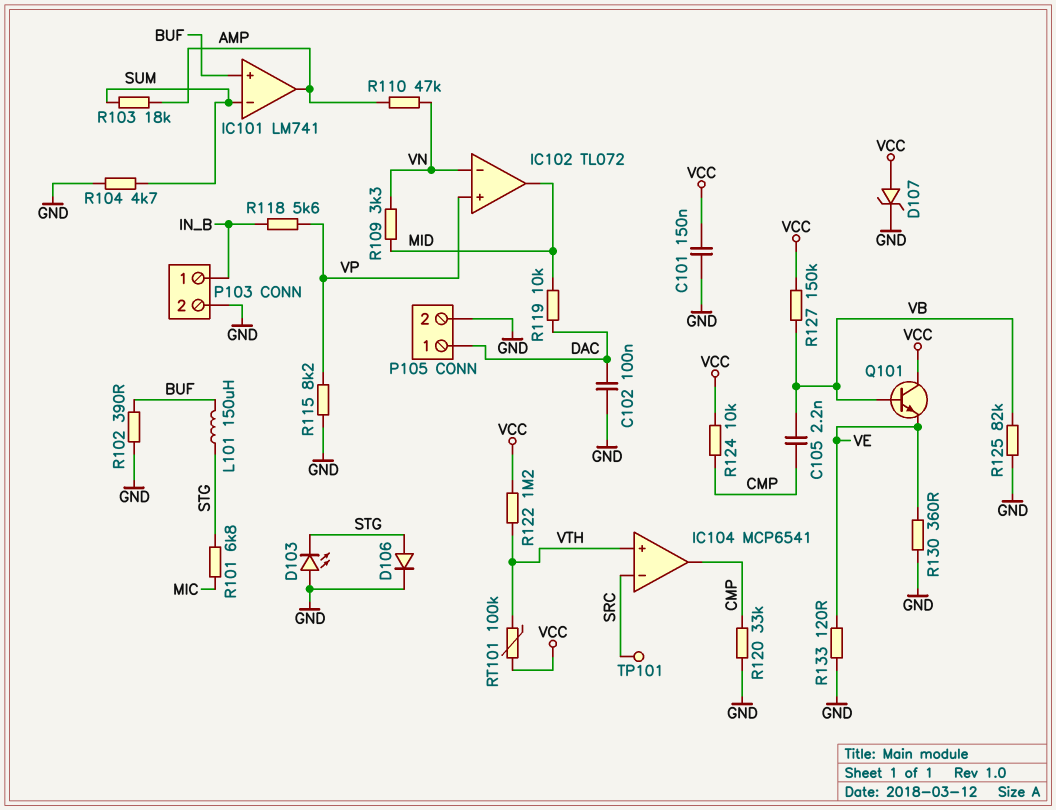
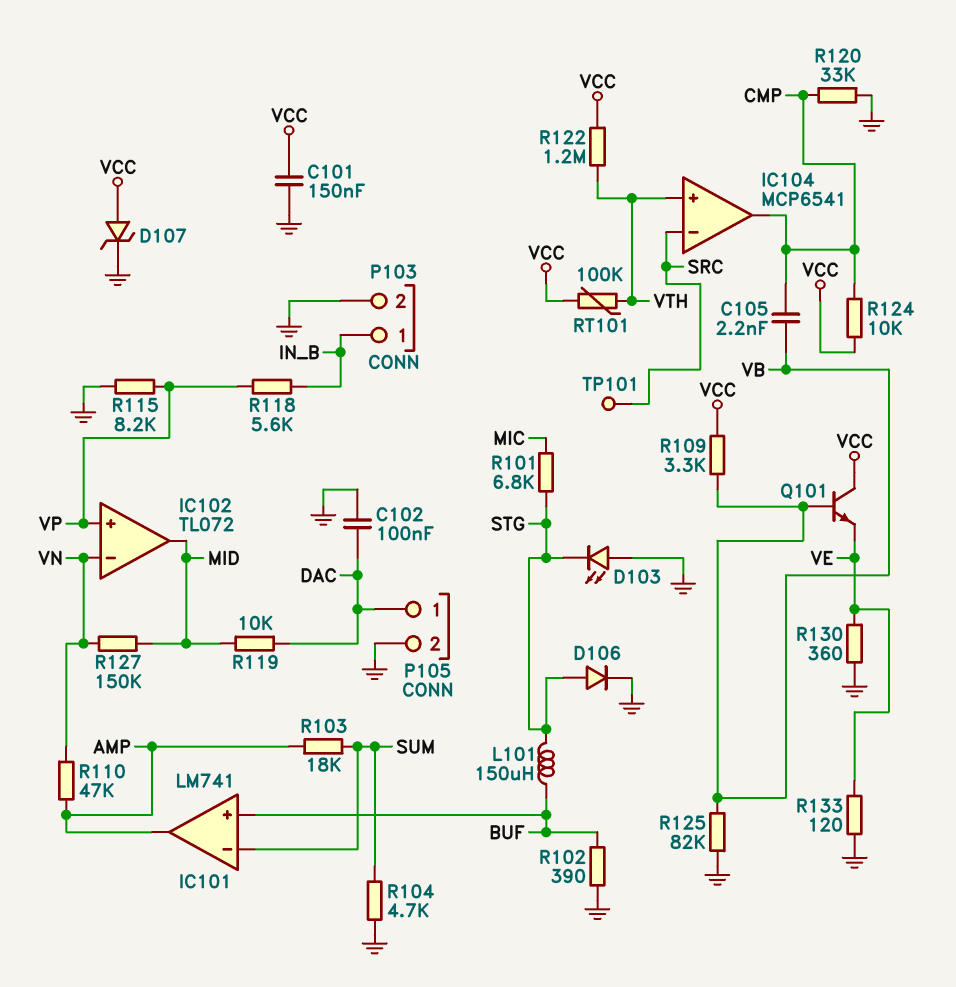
R109: 3.3k (MID, VN) -> 3.3k (VB, VCC)
R127: 150k (VB, VCC) -> 150k (MID, VN)

